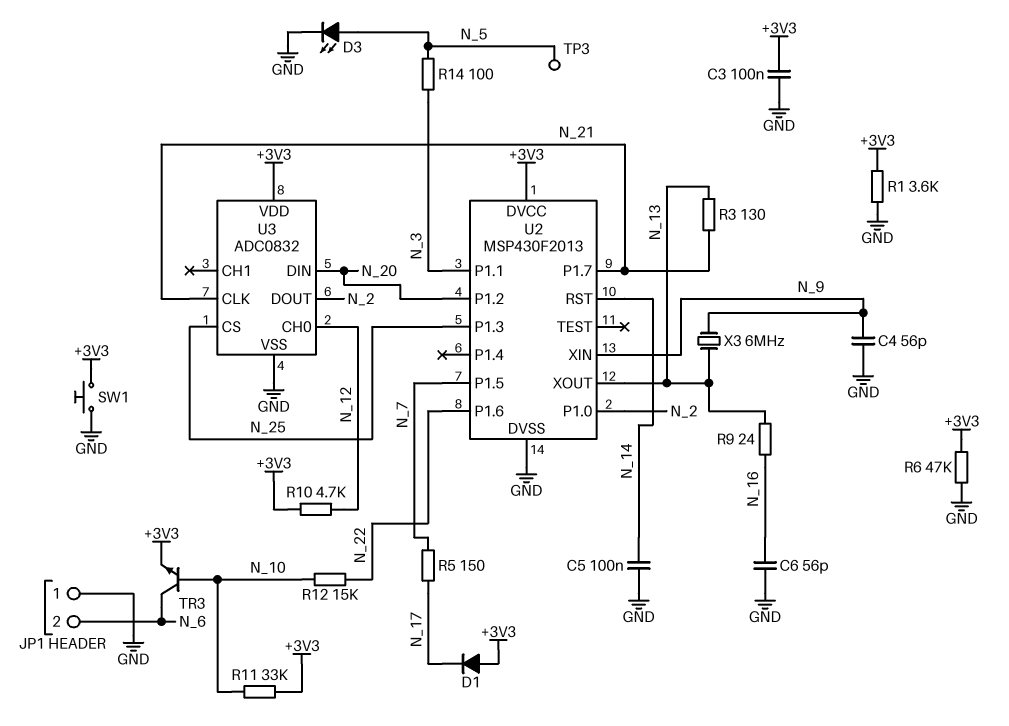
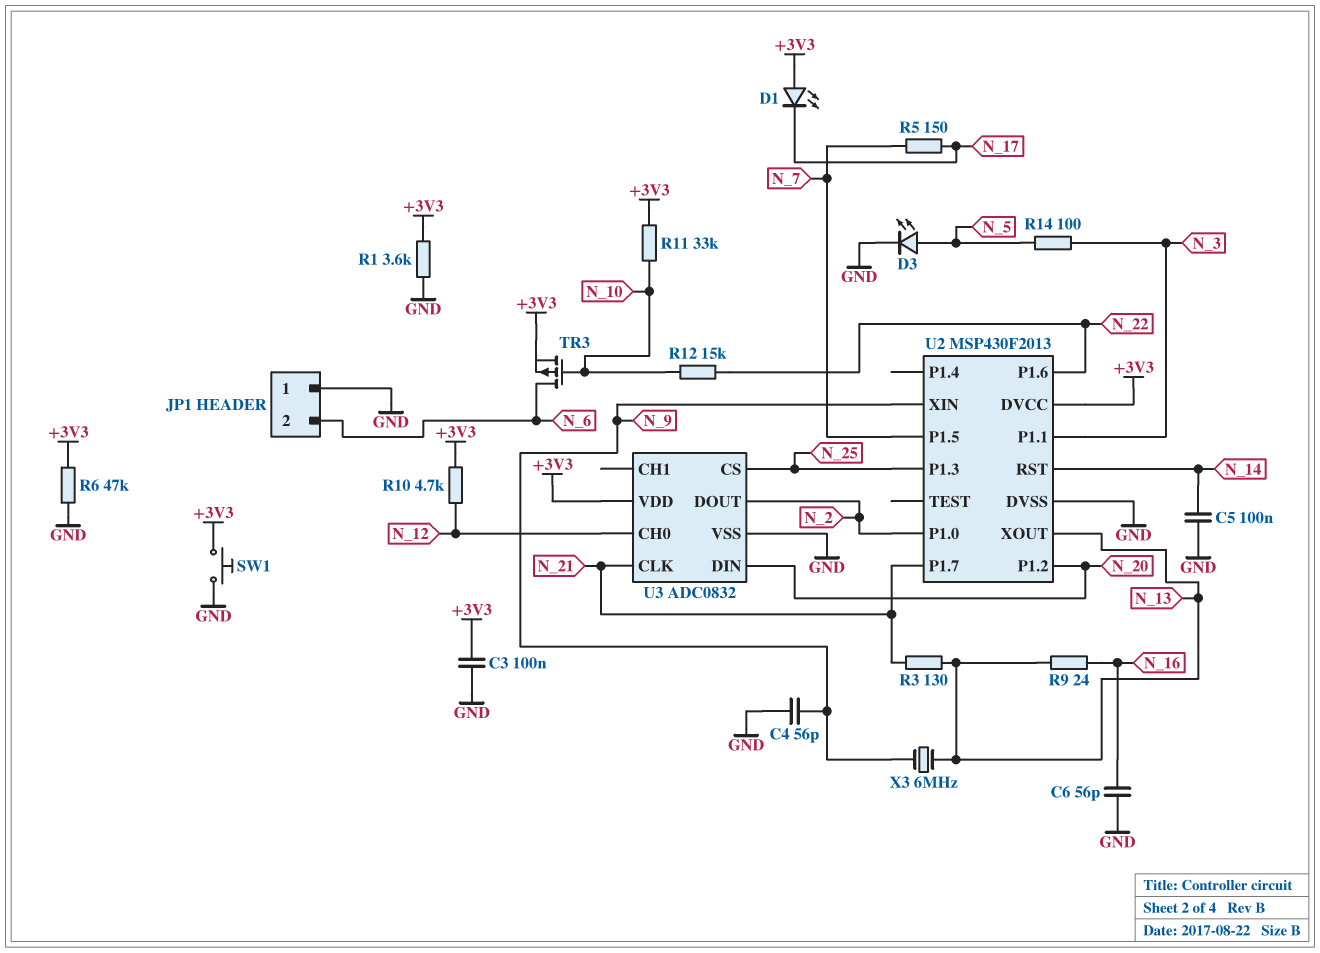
D1: diode (A +3V3, K N_17) -> LED (A +3V3, K N_17)
TP3: test point (N_5) -> none
TR3: NPN (B N_10, C N_6, E +3V3) -> PMOS (G N_10, D N_6, S +3V3)

